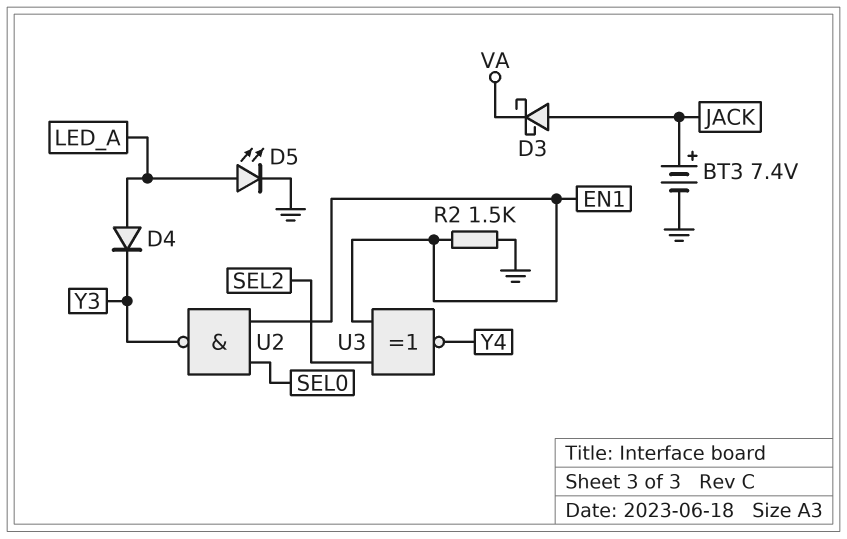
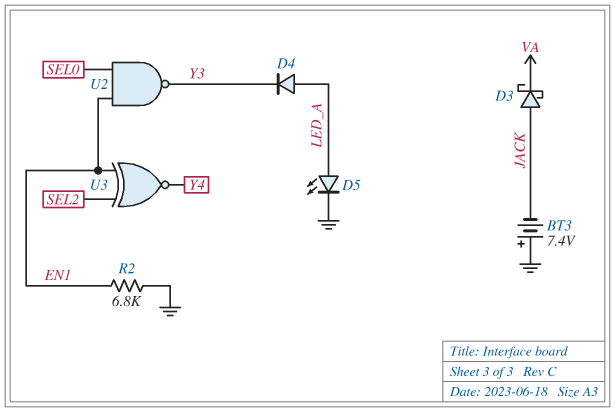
BT3: 7.4V (plus JACK, minus GND) -> 7.4V (plus GND, minus JACK)
R2: 1.5k (EN1, GND) -> 6.8k (EN1, GND)

